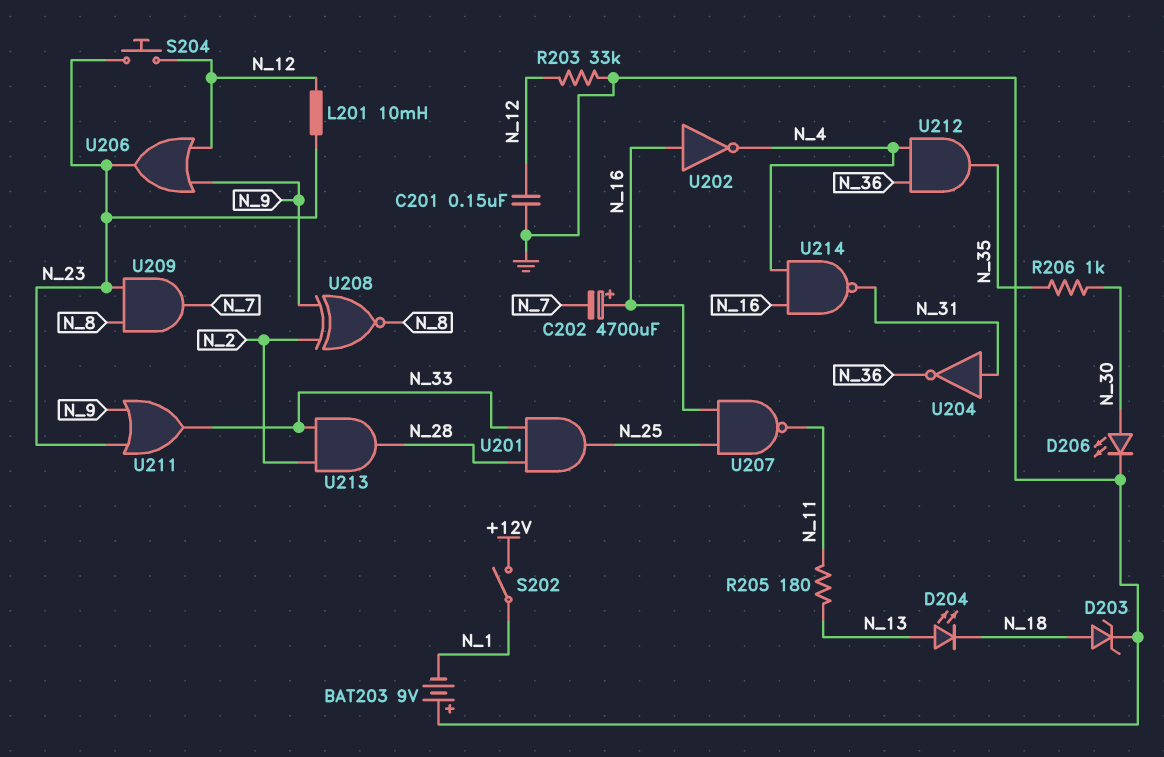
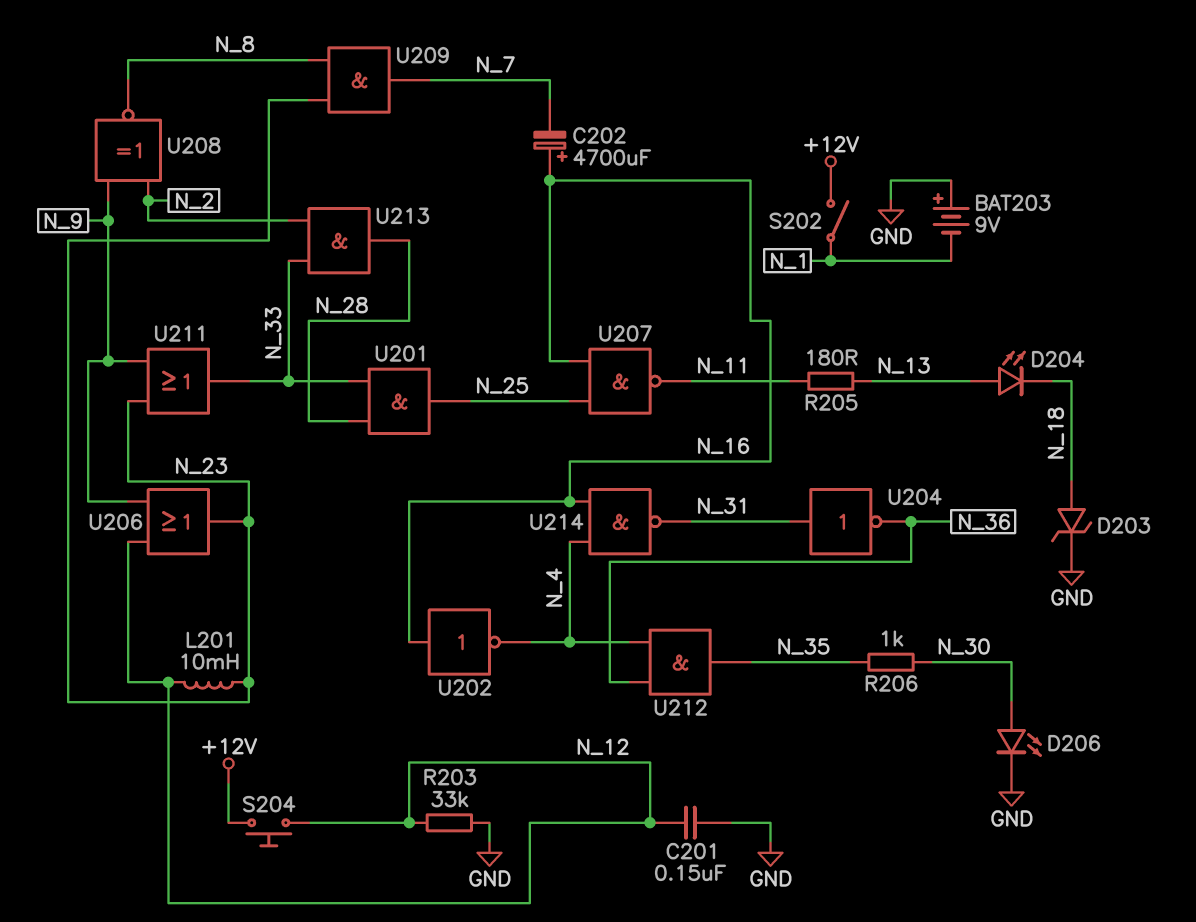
S204: button (N_12, N_23) -> button (+12V, N_12)

